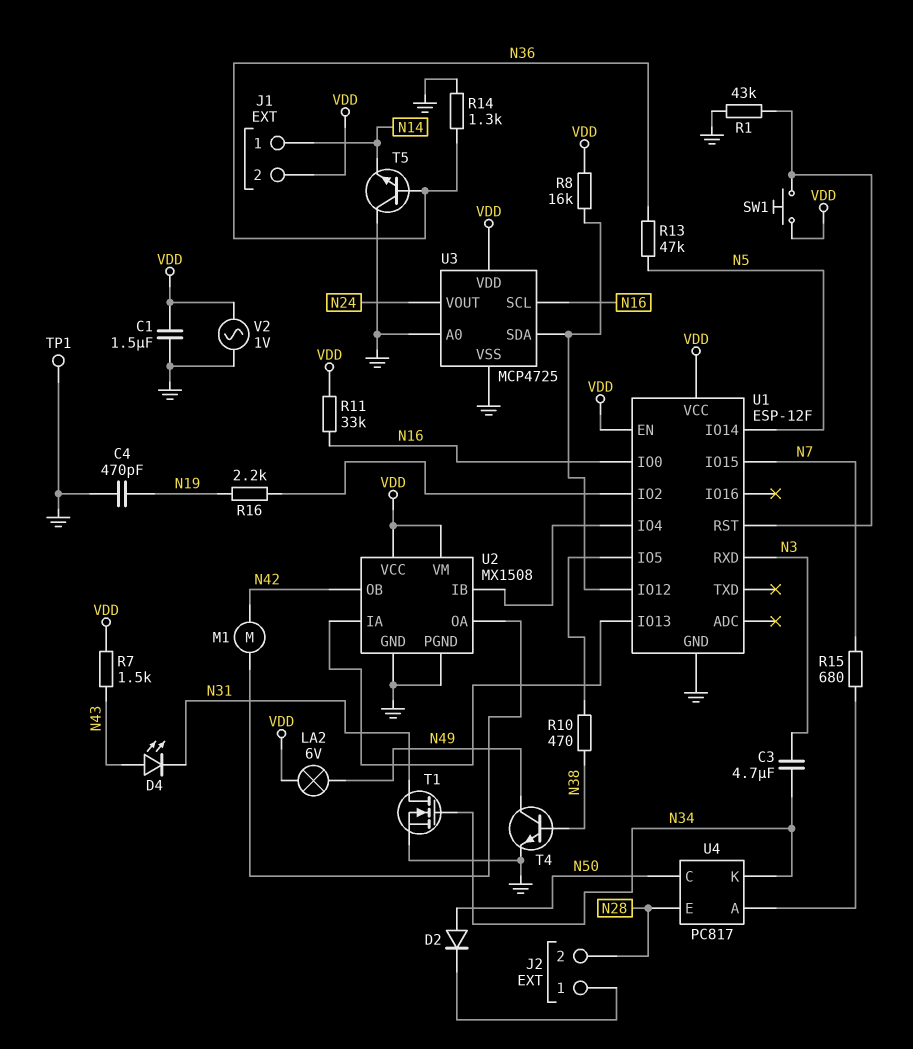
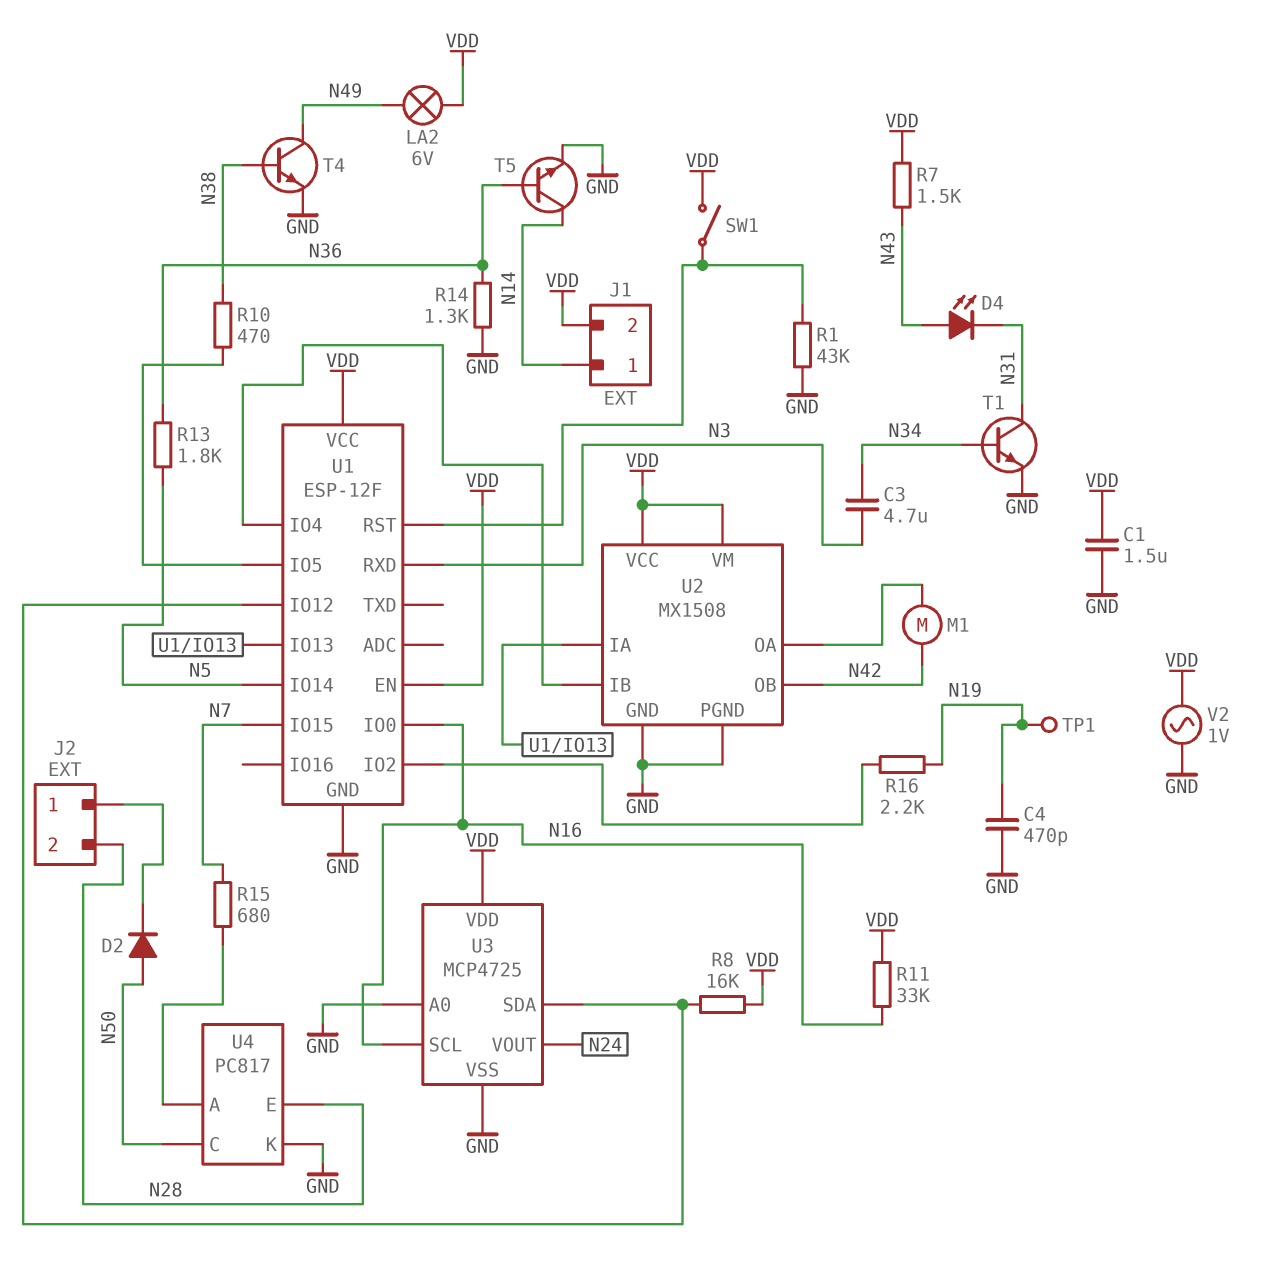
R13: 47k (N5, N36) -> 1.8k (N5, N36)
SW1: button (U1/RST, VDD) -> switch (U1/RST, VDD)
T1: NMOS (G N34, D N31, S GND) -> NPN (B N34, C N31, E GND)
T5: NPN (B N36, C GND, E N14) -> NPN (B N36, C N14, E GND)
TP1: test point (GND) -> test point (N19)
U4 pin K: N34 -> GND

